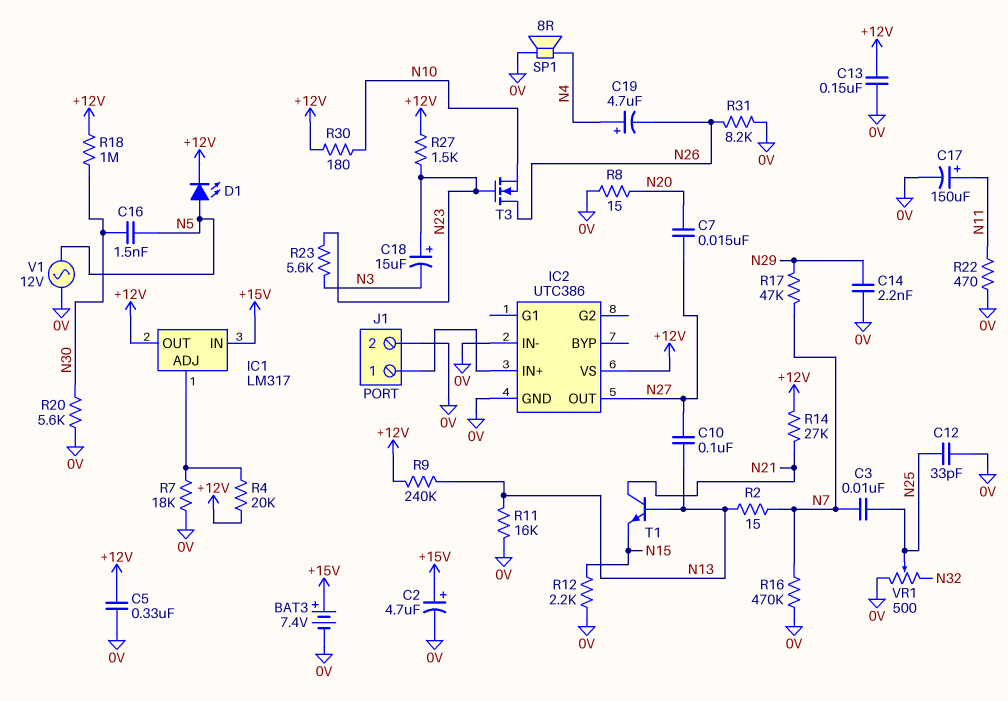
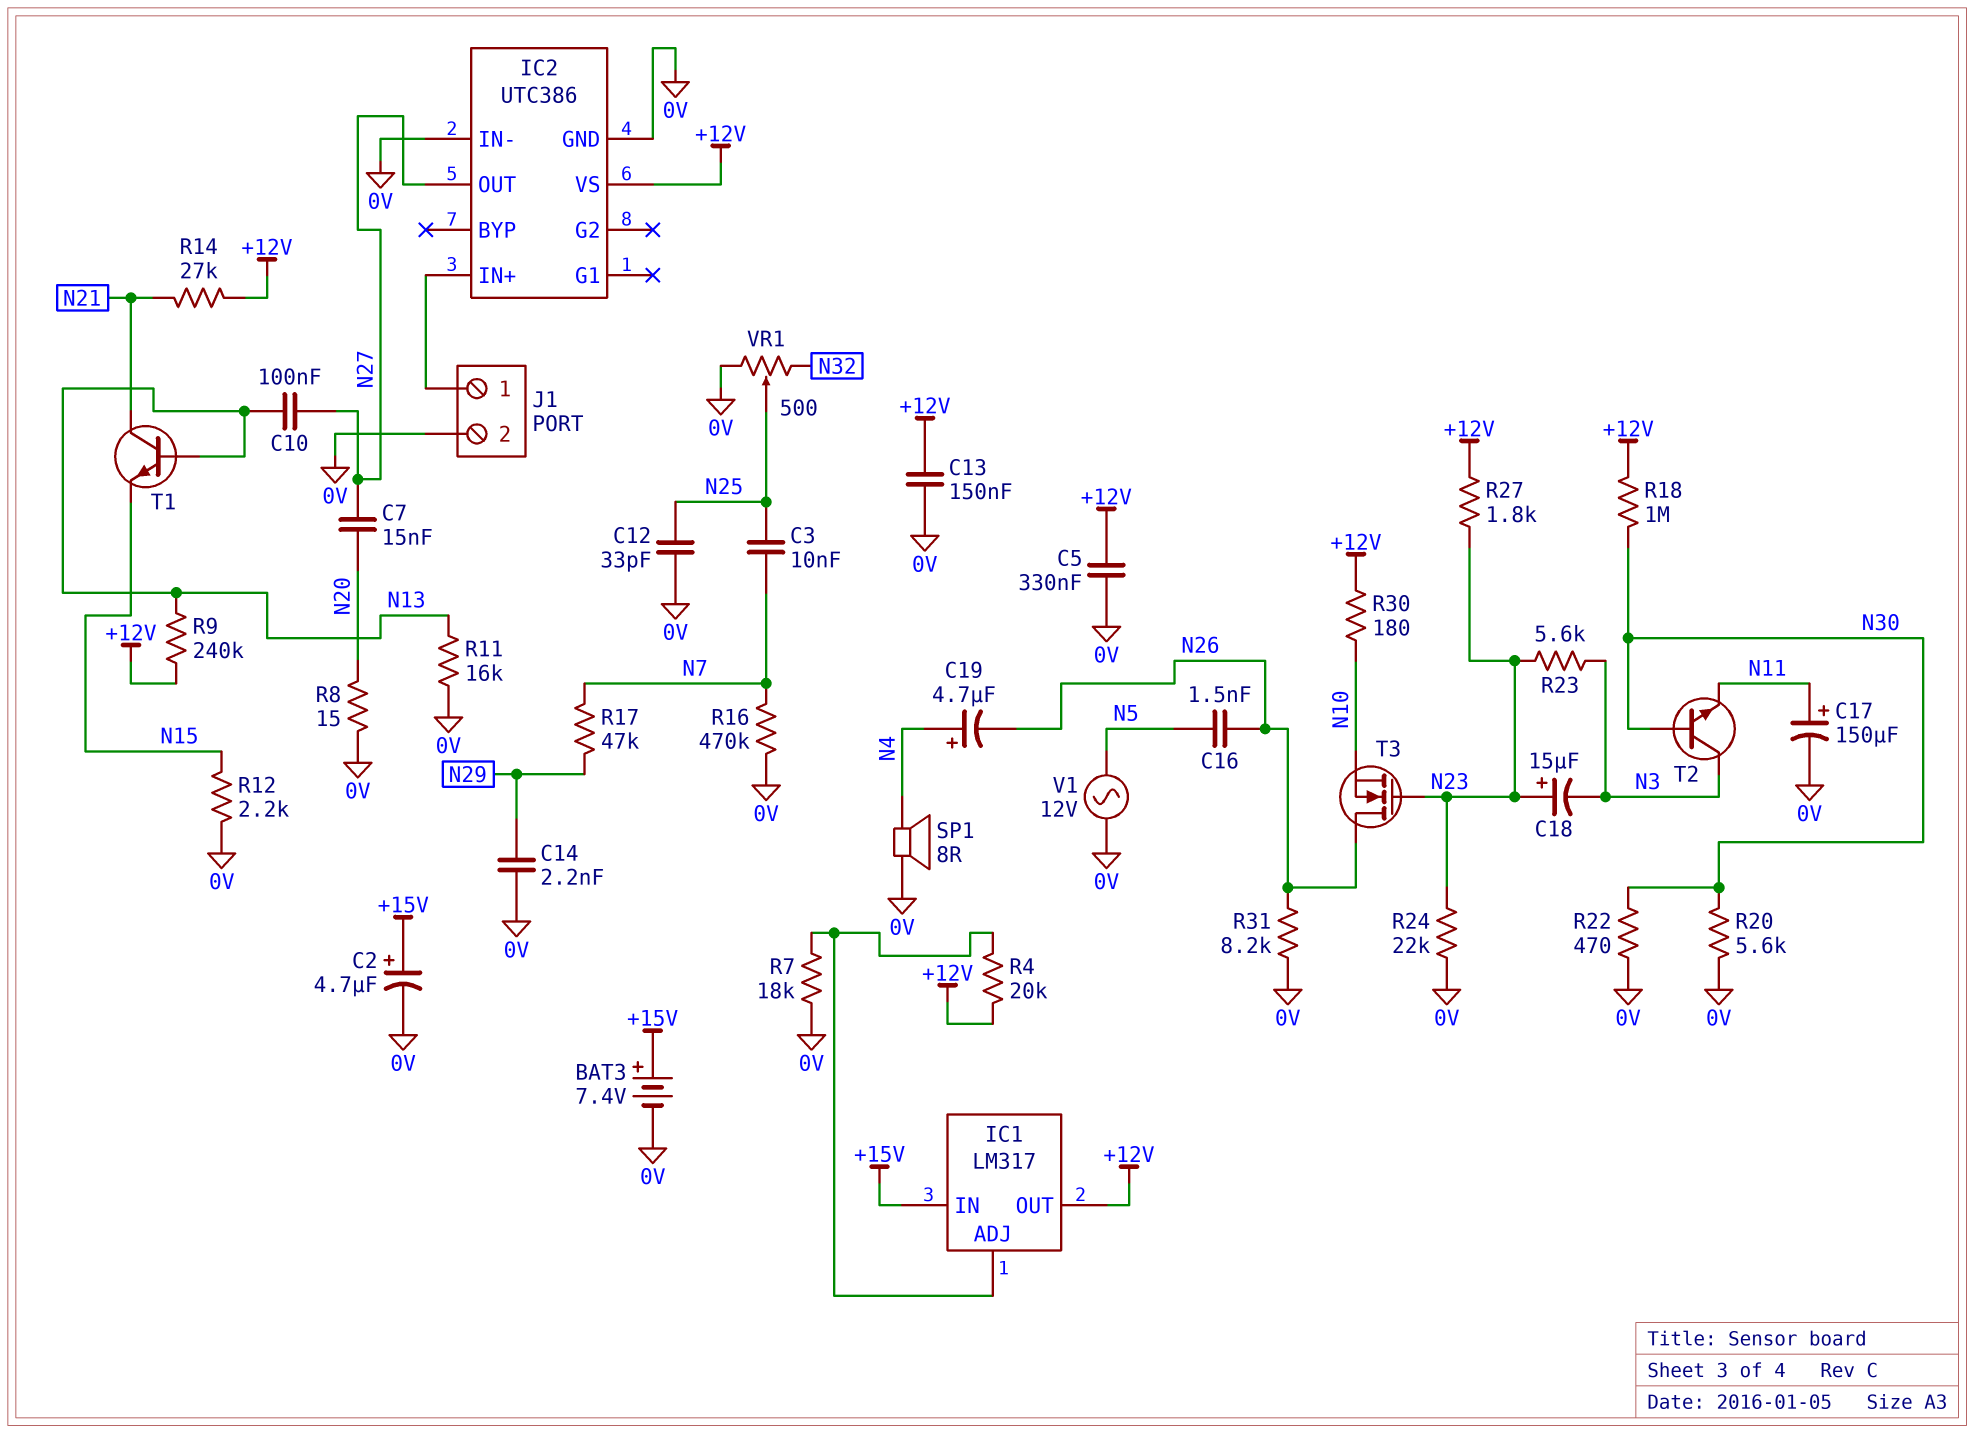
C16: 1.5nF (N5, N30) -> 1.5nF (N5, N26)
D1: LED (A N5, K +12V) -> none
R2: 15 (N7, N13) -> none
R22: 470 (0V, N11) -> 470 (0V, N30)
R24: none -> 22k (0V, N23)
R27: 1.5k (+12V, N23) -> 1.8k (+12V, N23)
T2: none -> NPN (B N30, C N3, E N11)

